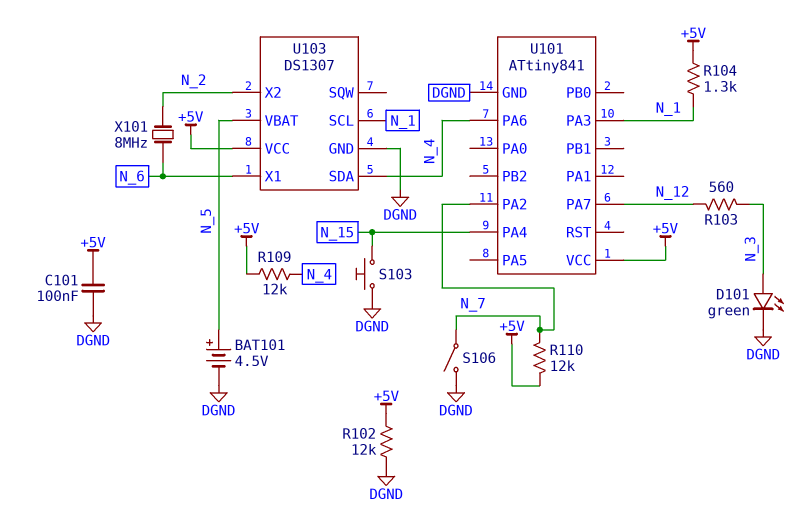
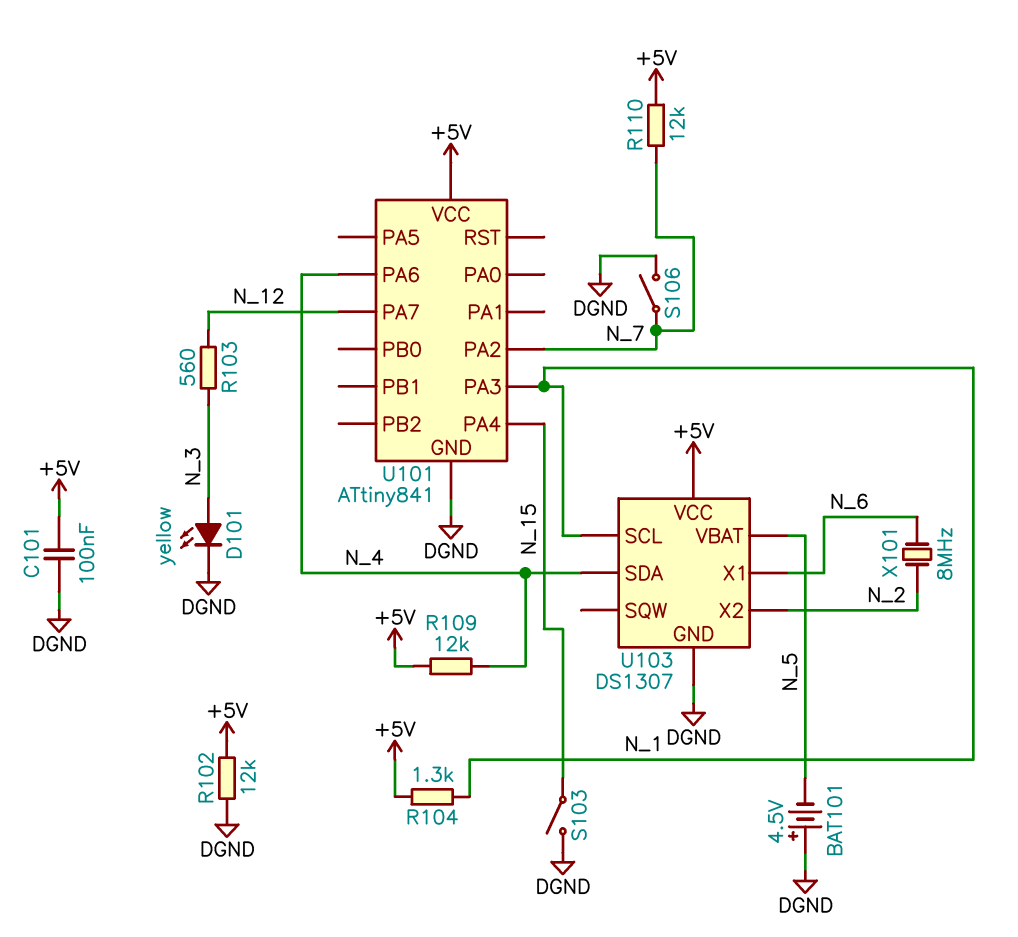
BAT101: 4.5V (plus N_5, minus DGND) -> 4.5V (plus DGND, minus N_5)
D101: LED green (A N_3, K DGND) -> LED yellow (A N_3, K DGND)
S103: button (DGND, N_15) -> switch (DGND, N_15)

